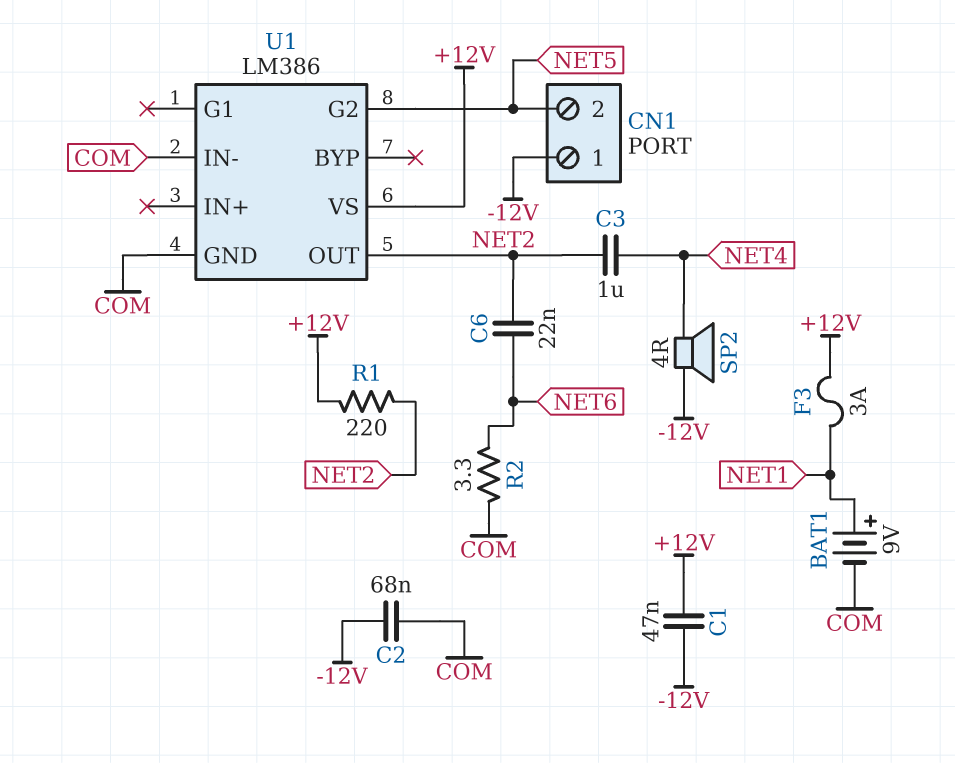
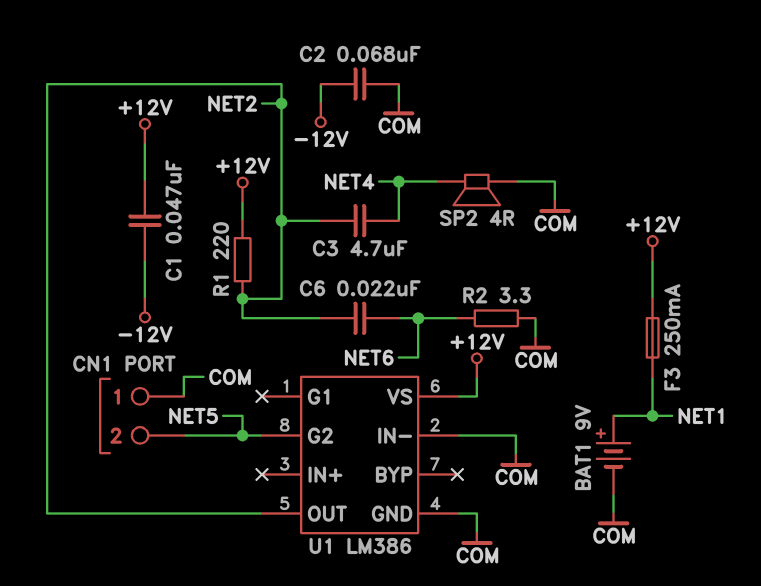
C3: 1uF (NET2, NET4) -> 4.7uF (NET2, NET4)
CN1 pin 1: -12V -> COM
F3: 3A (+12V, NET1) -> 250mA (+12V, NET1)
SP2: speaker 4R (-12V, NET4) -> speaker 4R (COM, NET4)

